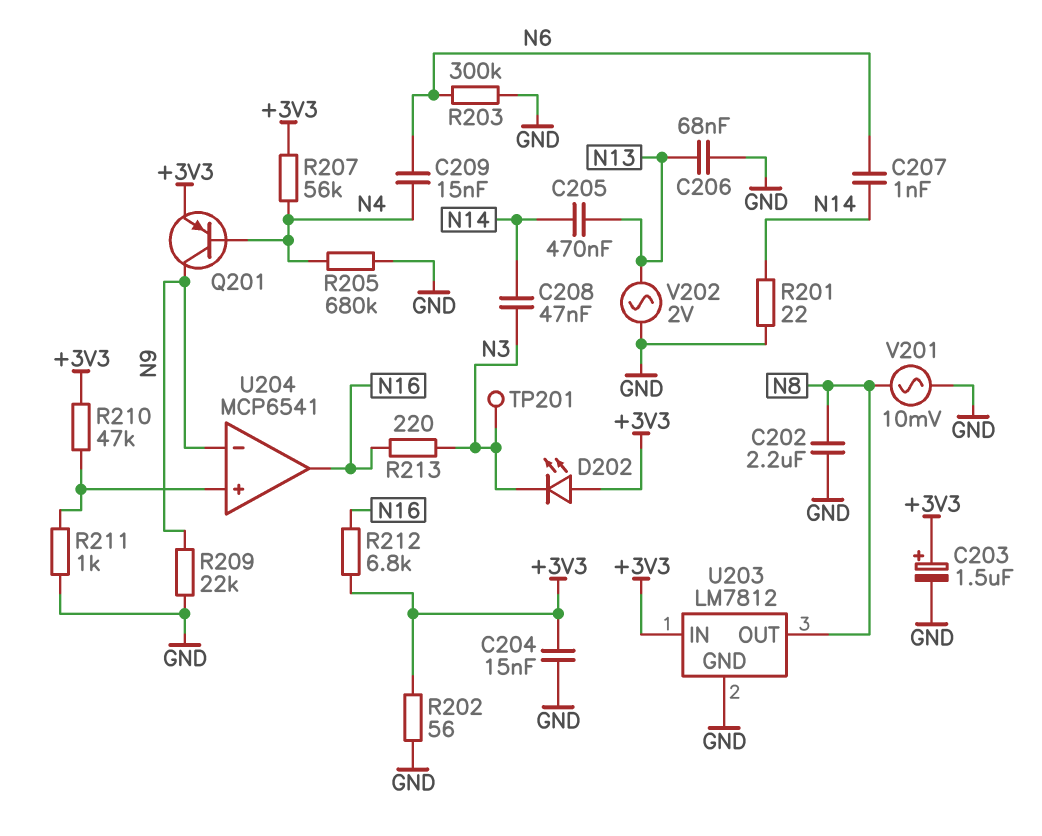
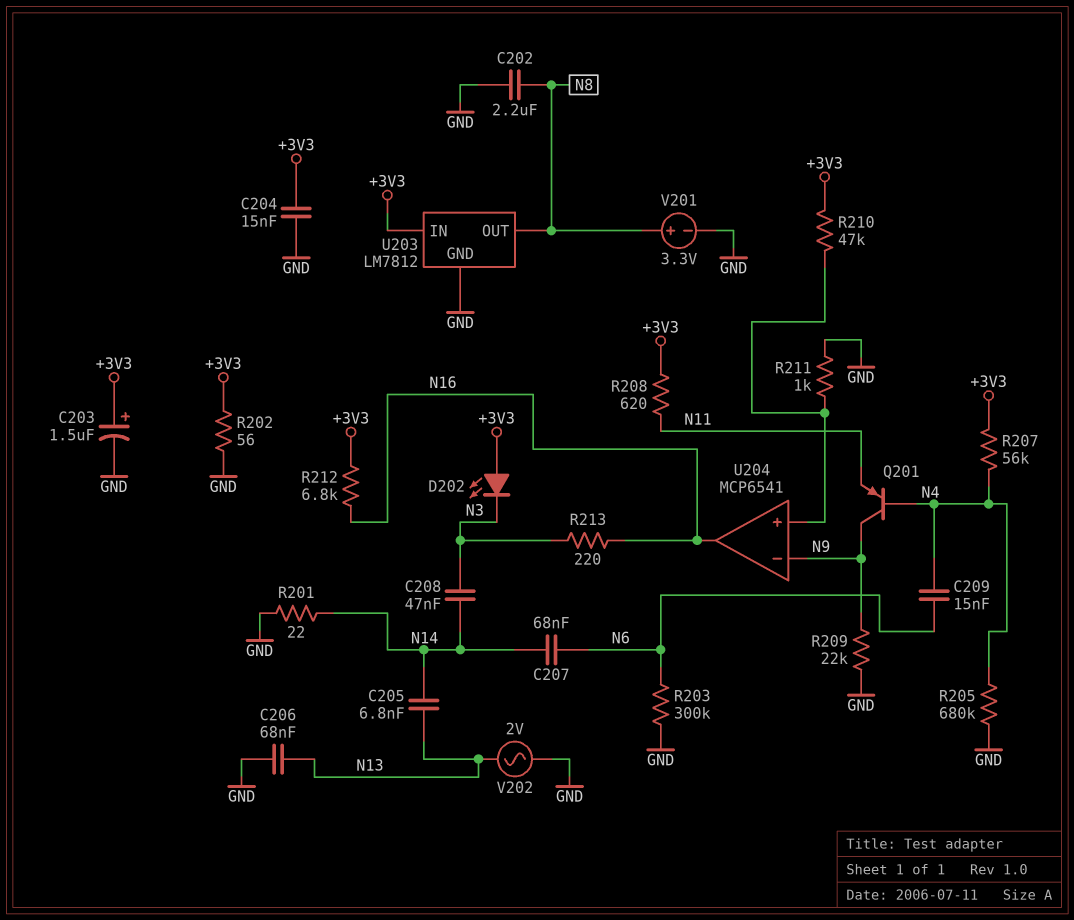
C205: 470nF (N13, N14) -> 6.8nF (N13, N14)
C207: 1nF (N6, N14) -> 68nF (N6, N14)
Q201: PNP (B N4, C N9, E +3V3) -> PNP (B N4, C N9, E N11)
R208: none -> 620 (+3V3, N11)
TP201: test point (N3) -> none
V201: AC 10mV (GND, N8) -> 3.3V (plus N8, minus GND)

